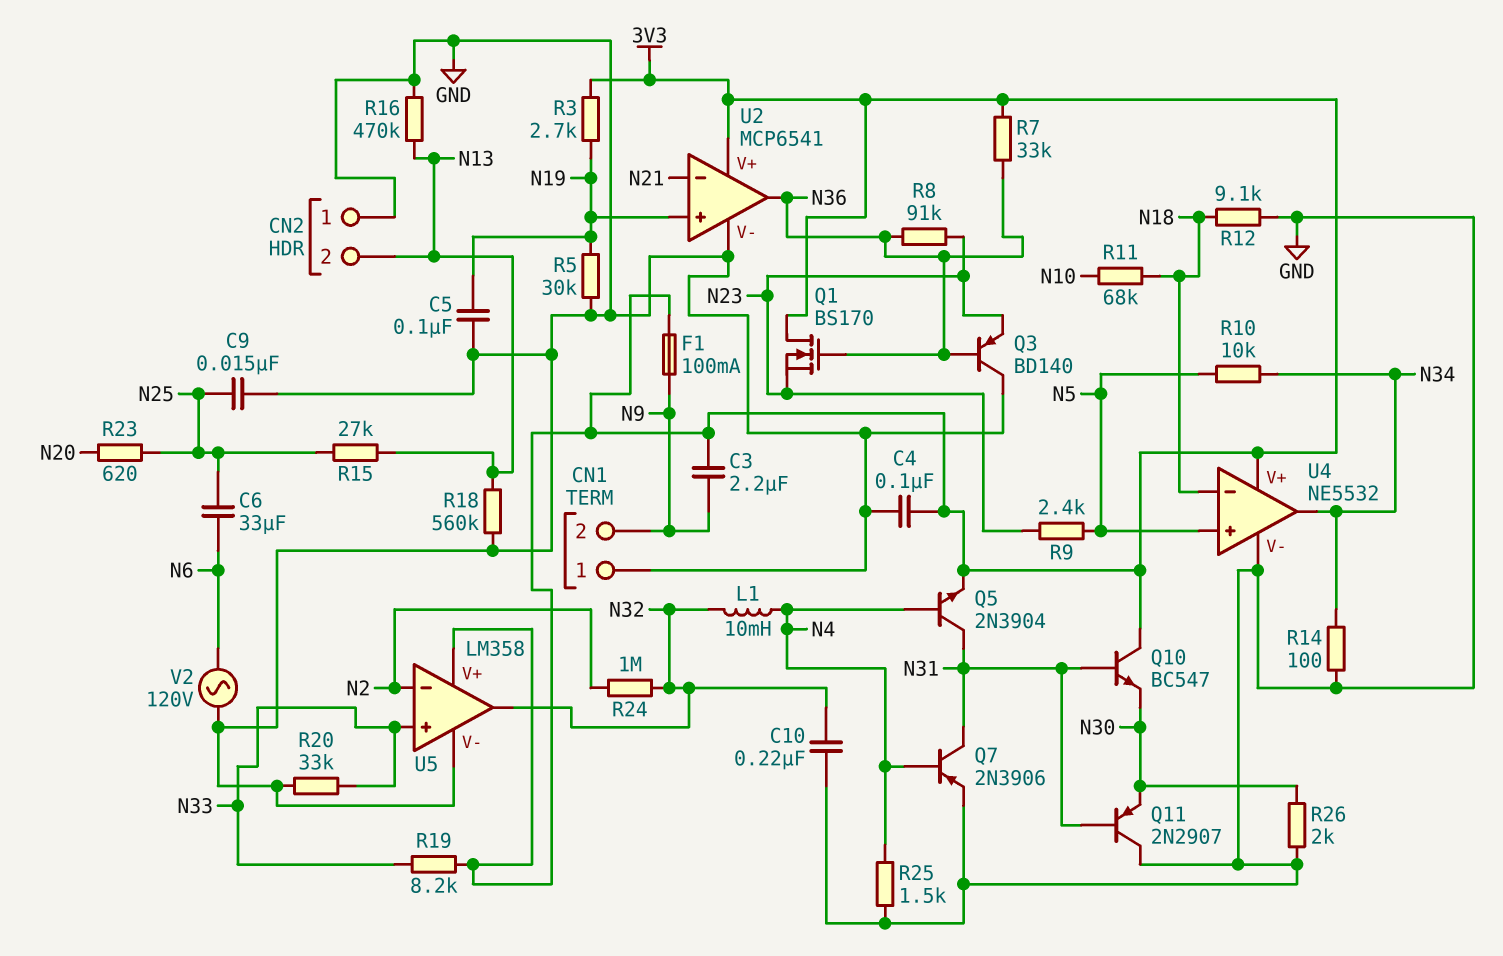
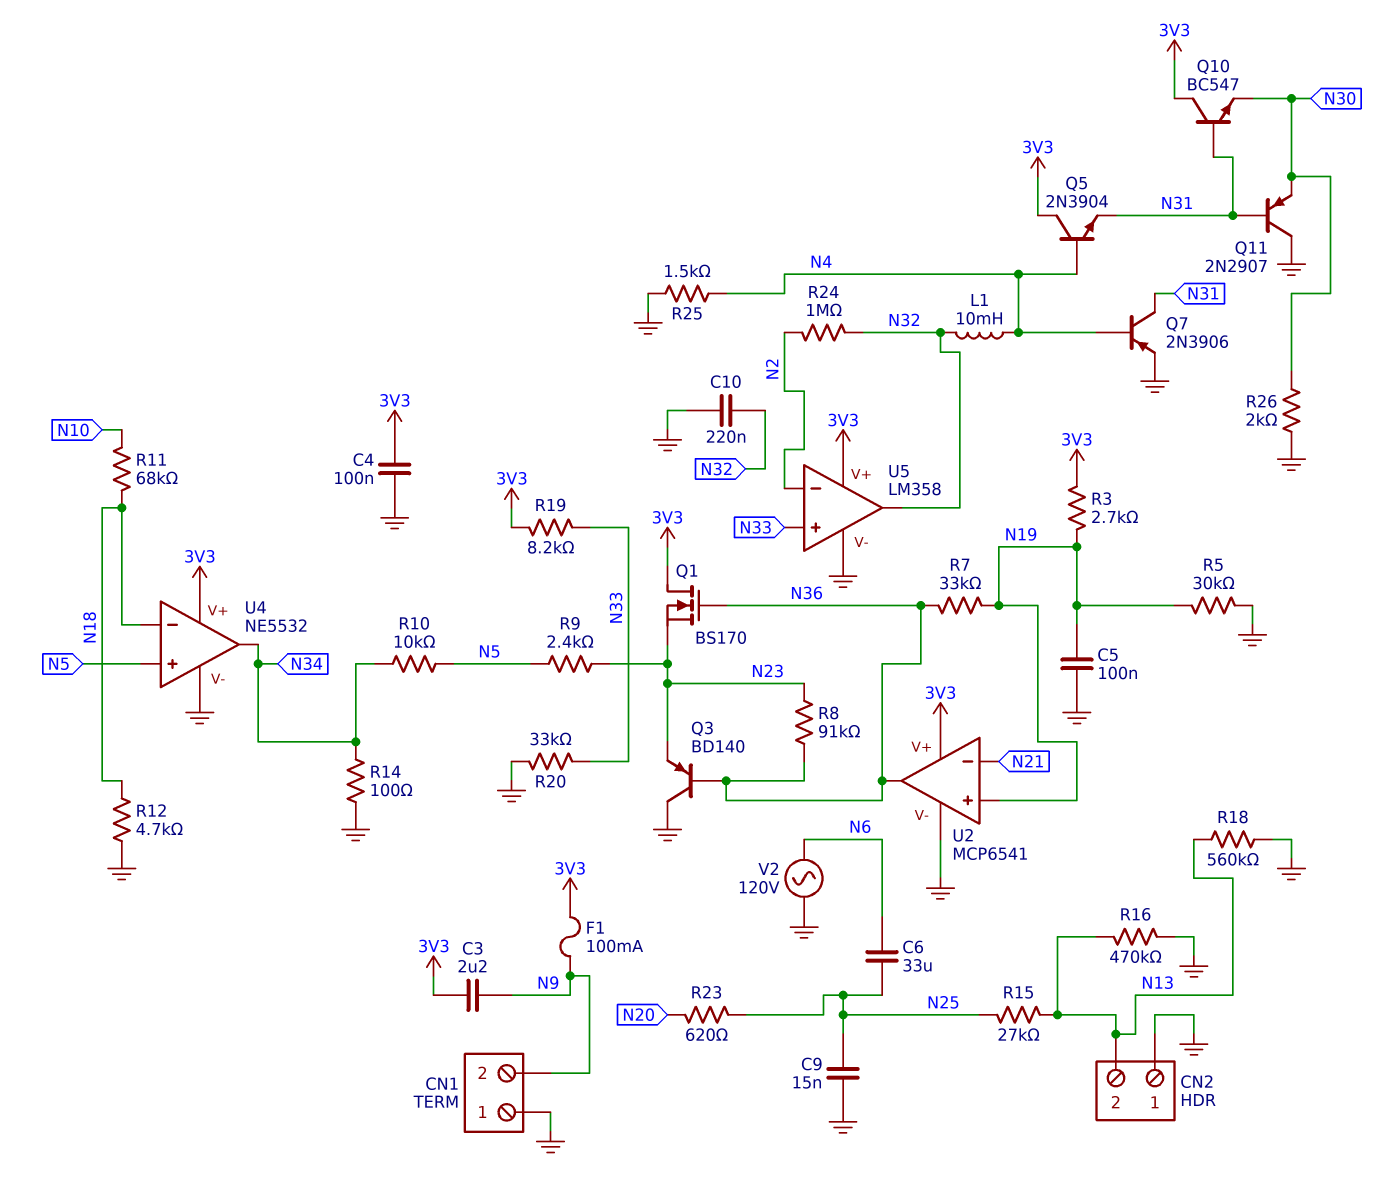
Q5: NPN 2N3904 (B N4, C N31, E 3V3) -> NPN 2N3904 (B N4, C 3V3, E N31)
R7: 33k (3V3, N36) -> 33k (N19, N36)
R12: 9.1k (GND, N18) -> 4.7k (GND, N18)

